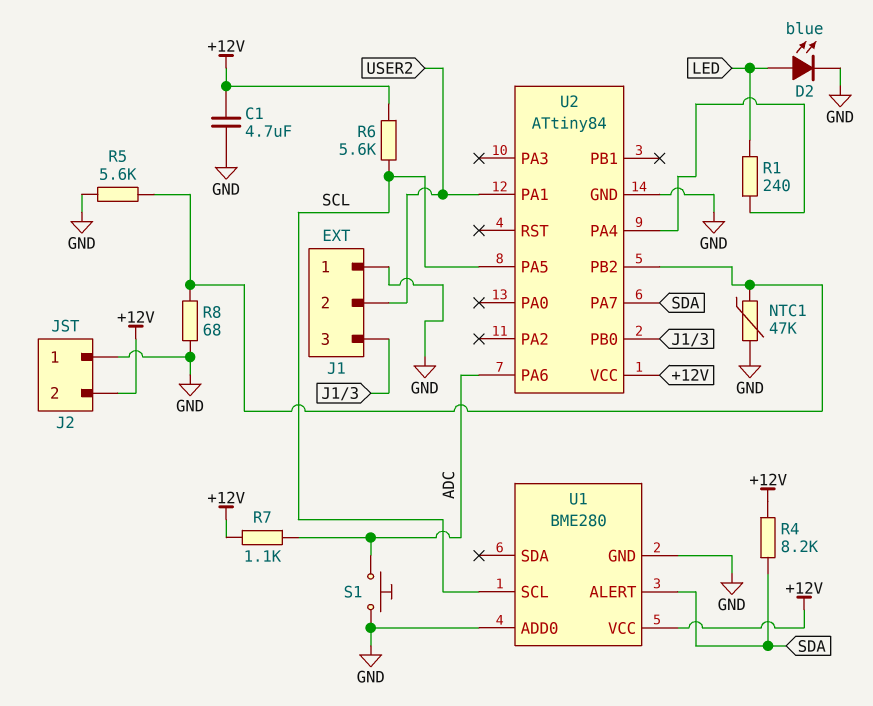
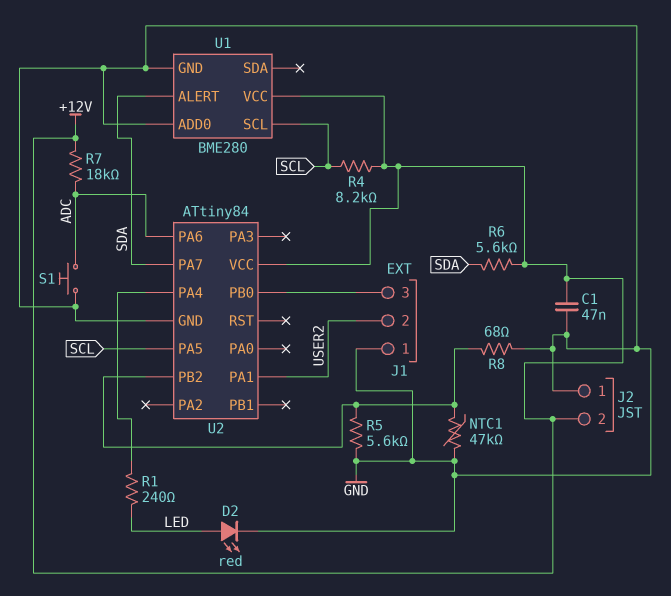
C1: 4.7uF (+12V, GND) -> 47nF (+12V, GND)
D2: LED blue (A LED, K GND) -> LED red (A LED, K GND)
R4: 8.2k (+12V, SDA) -> 8.2k (+12V, SCL)
R6: 5.6k (+12V, SCL) -> 5.6k (+12V, SDA)
R7: 1.1k (+12V, ADC) -> 18k (+12V, ADC)

